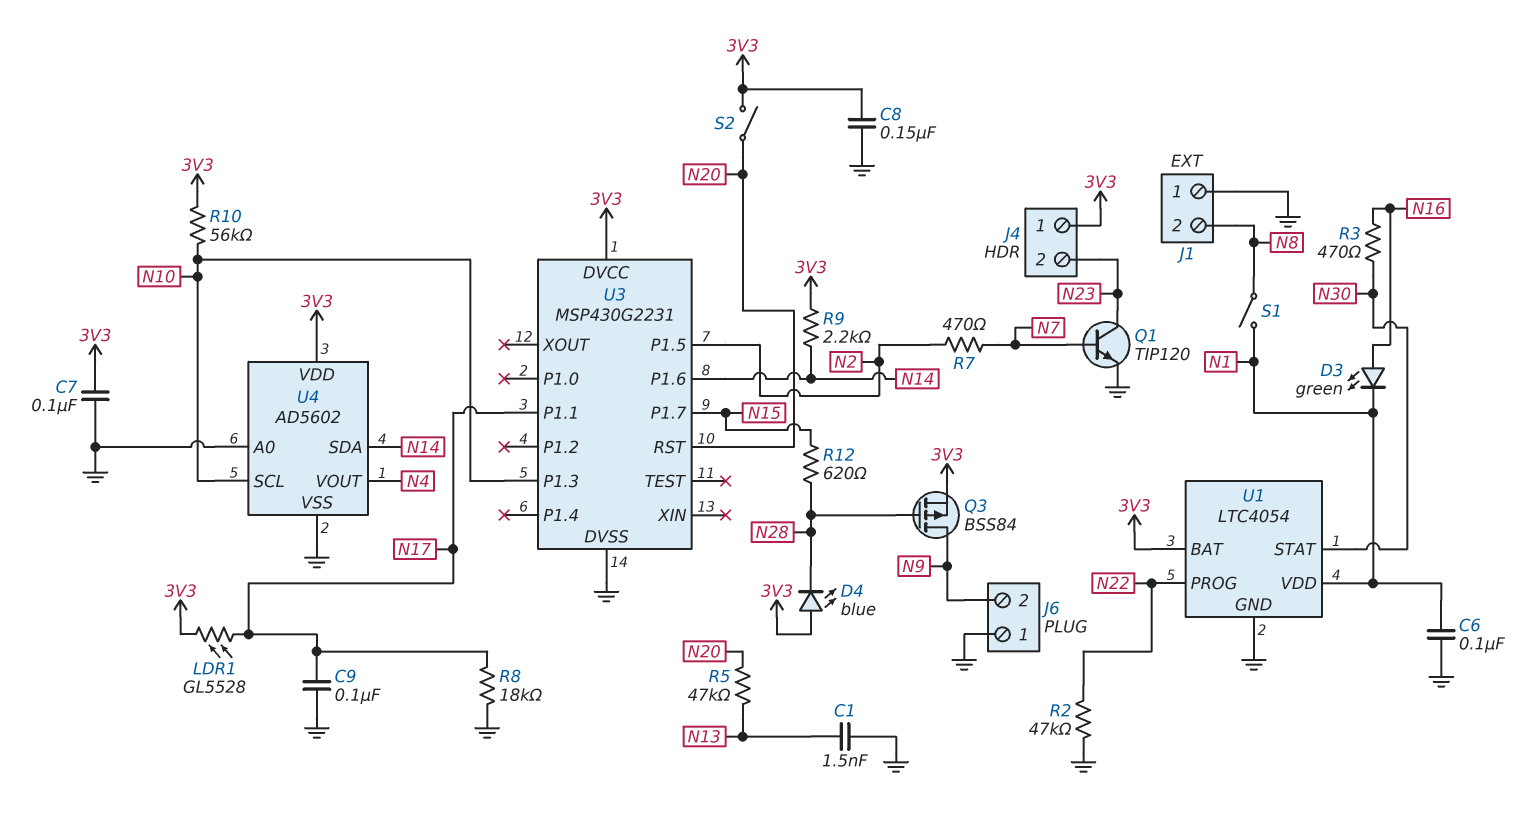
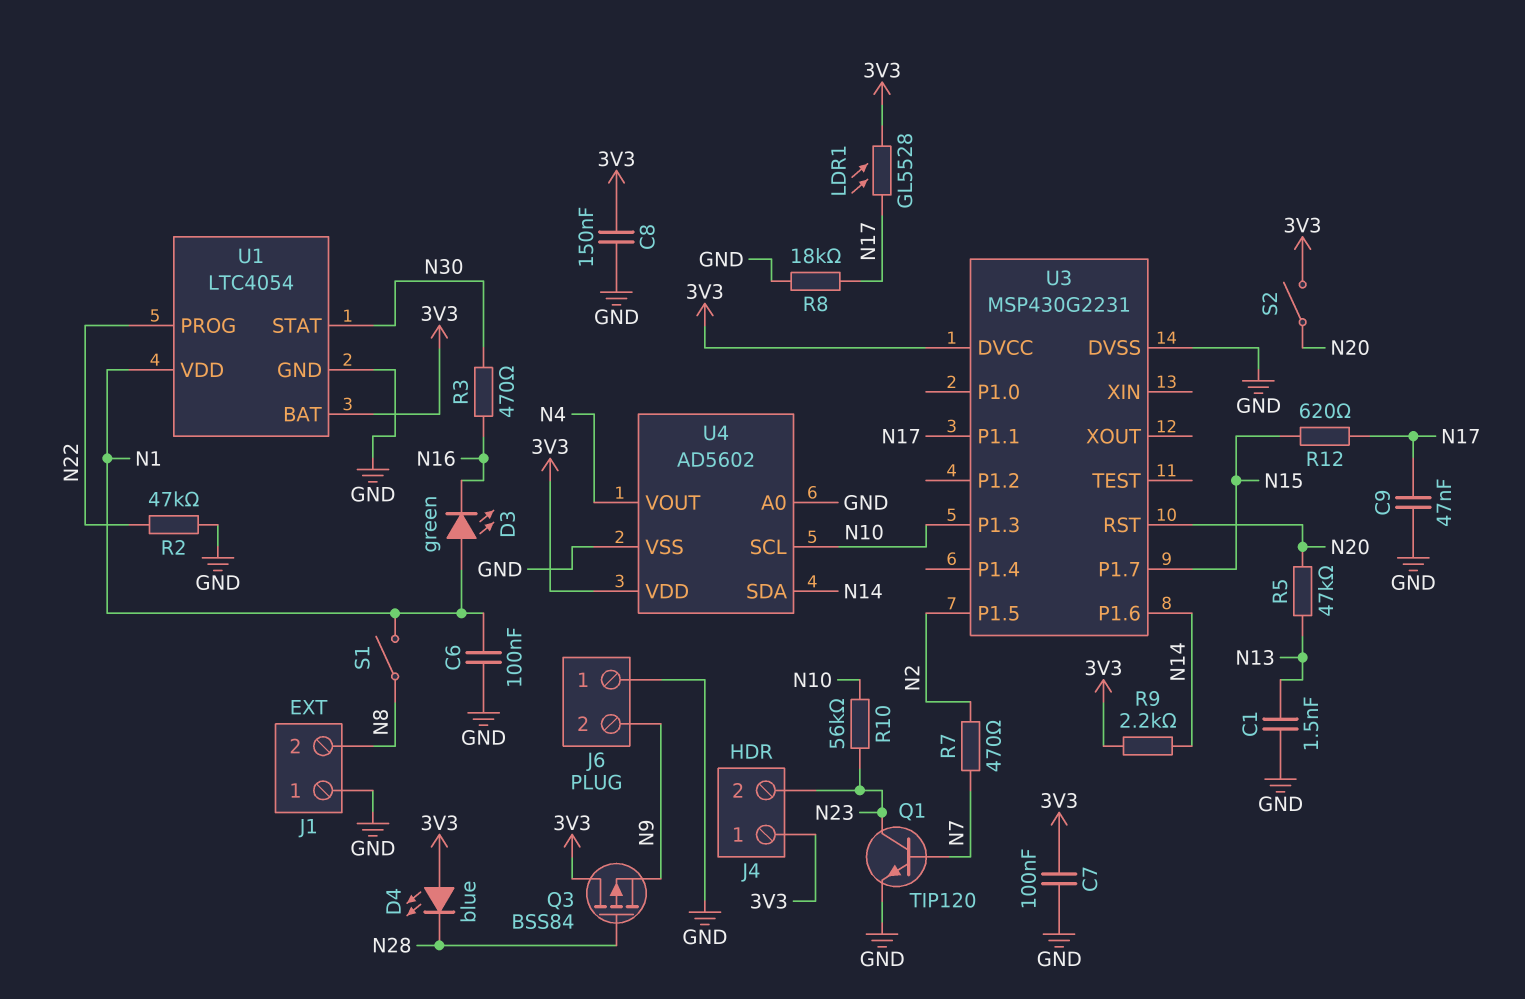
C9: 100nF (GND, N17) -> 47nF (GND, N17)
D3: LED green (A N16, K N1) -> LED green (A N1, K N16)
Q3: PMOS BSS84 (G N28, D N9, S 3V3) -> PMOS BSS84 (G N28, D 3V3, S N9)
R10: 56k (3V3, N10) -> 56k (N10, N23)
R12: 620 (N15, N28) -> 620 (N15, N17)

